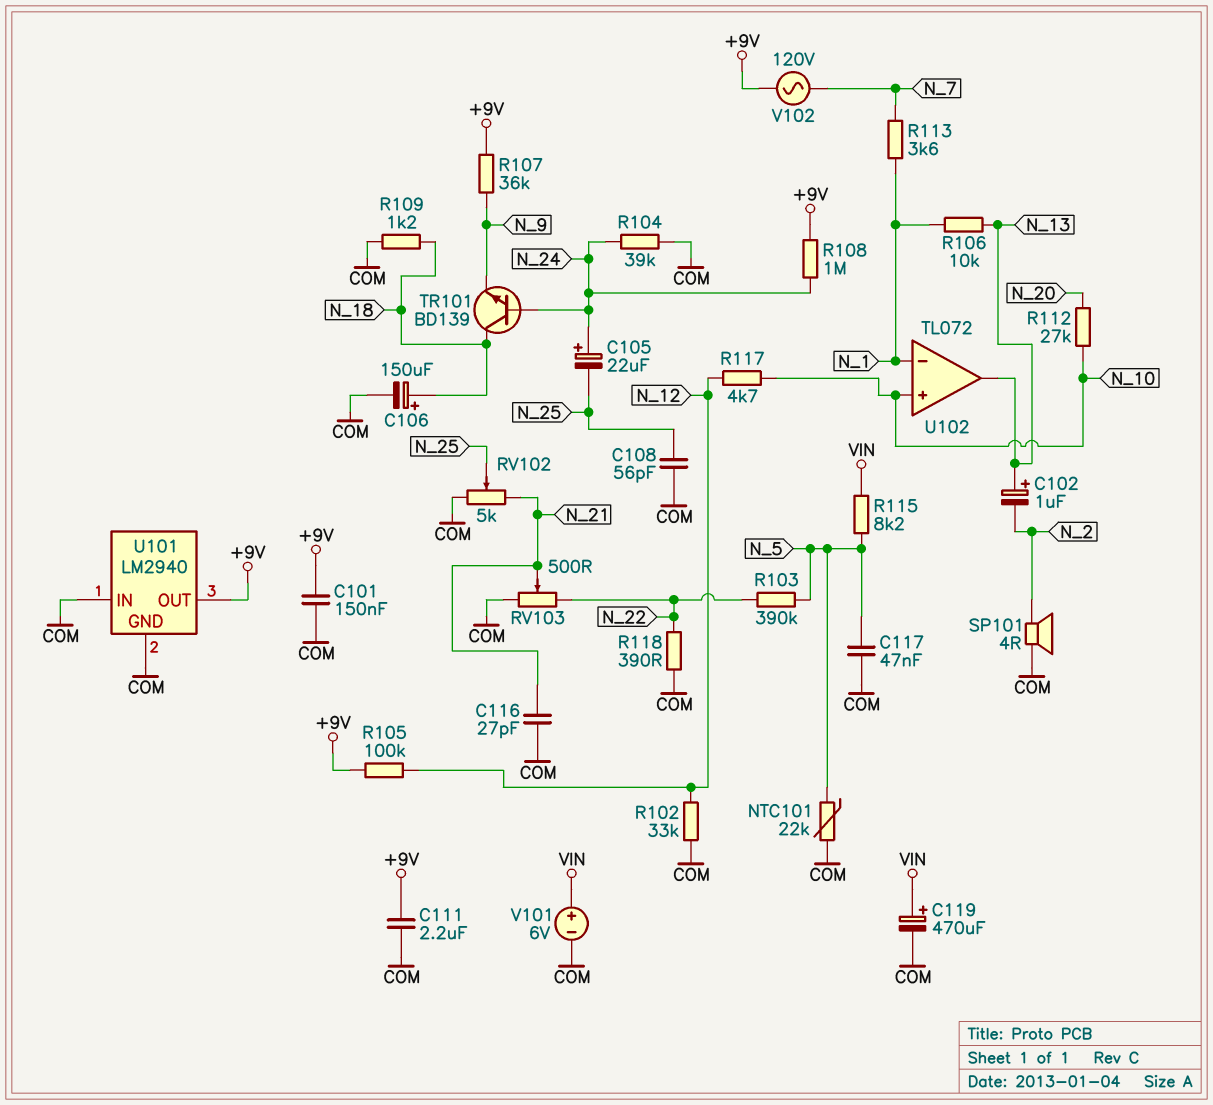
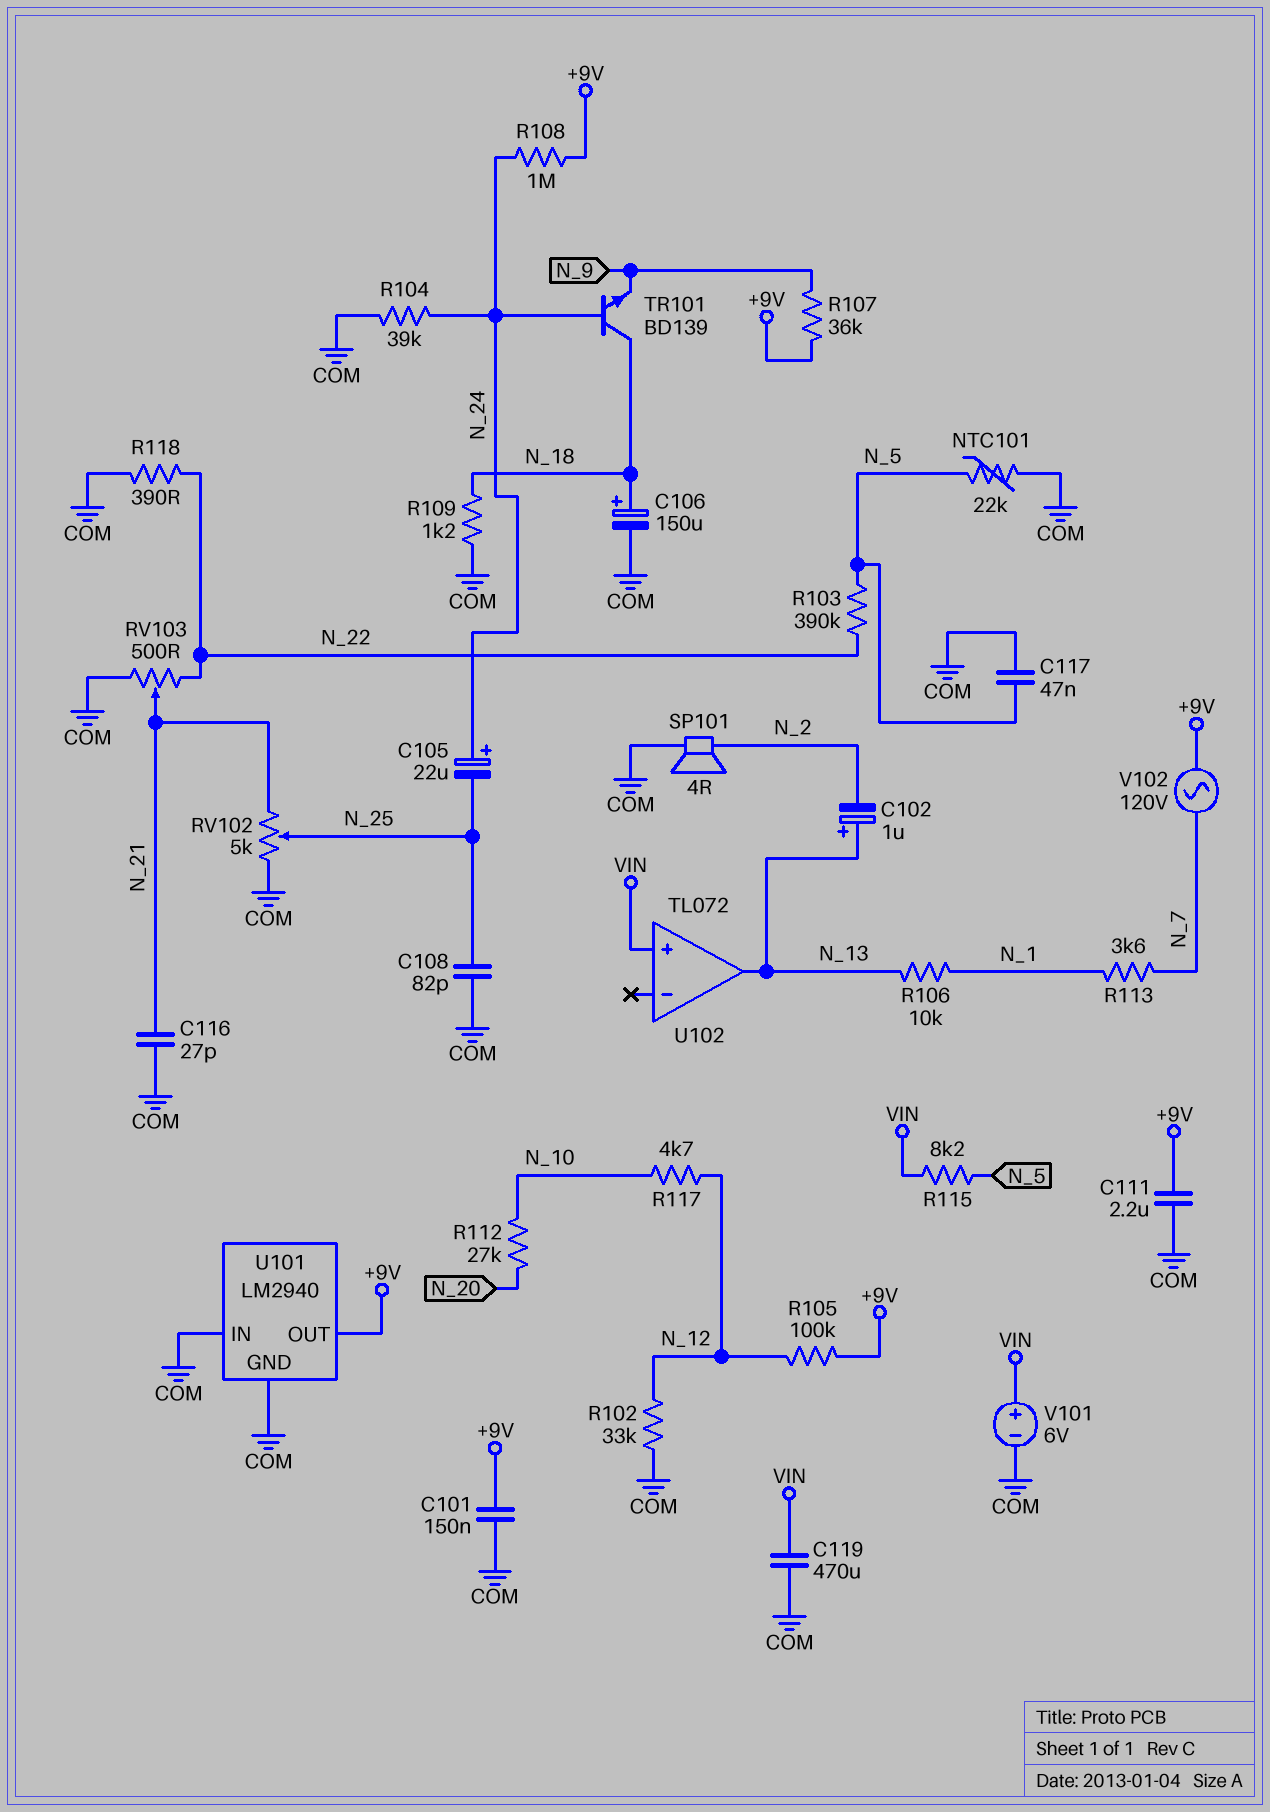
C108: 56pF (COM, N_25) -> 82pF (COM, N_25)
C119: 470uF (plus VIN, minus COM) -> 470uF (COM, VIN)
U102 pin in+: N_10 -> VIN
U102 pin in-: N_1 -> none

